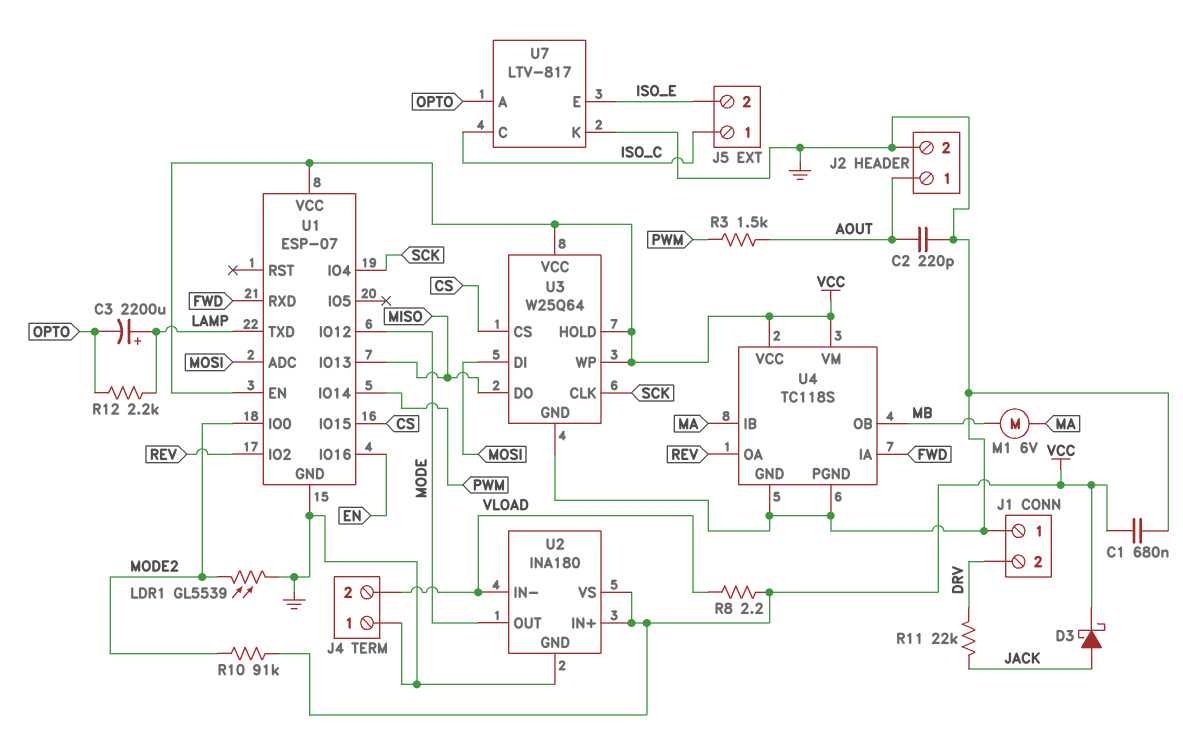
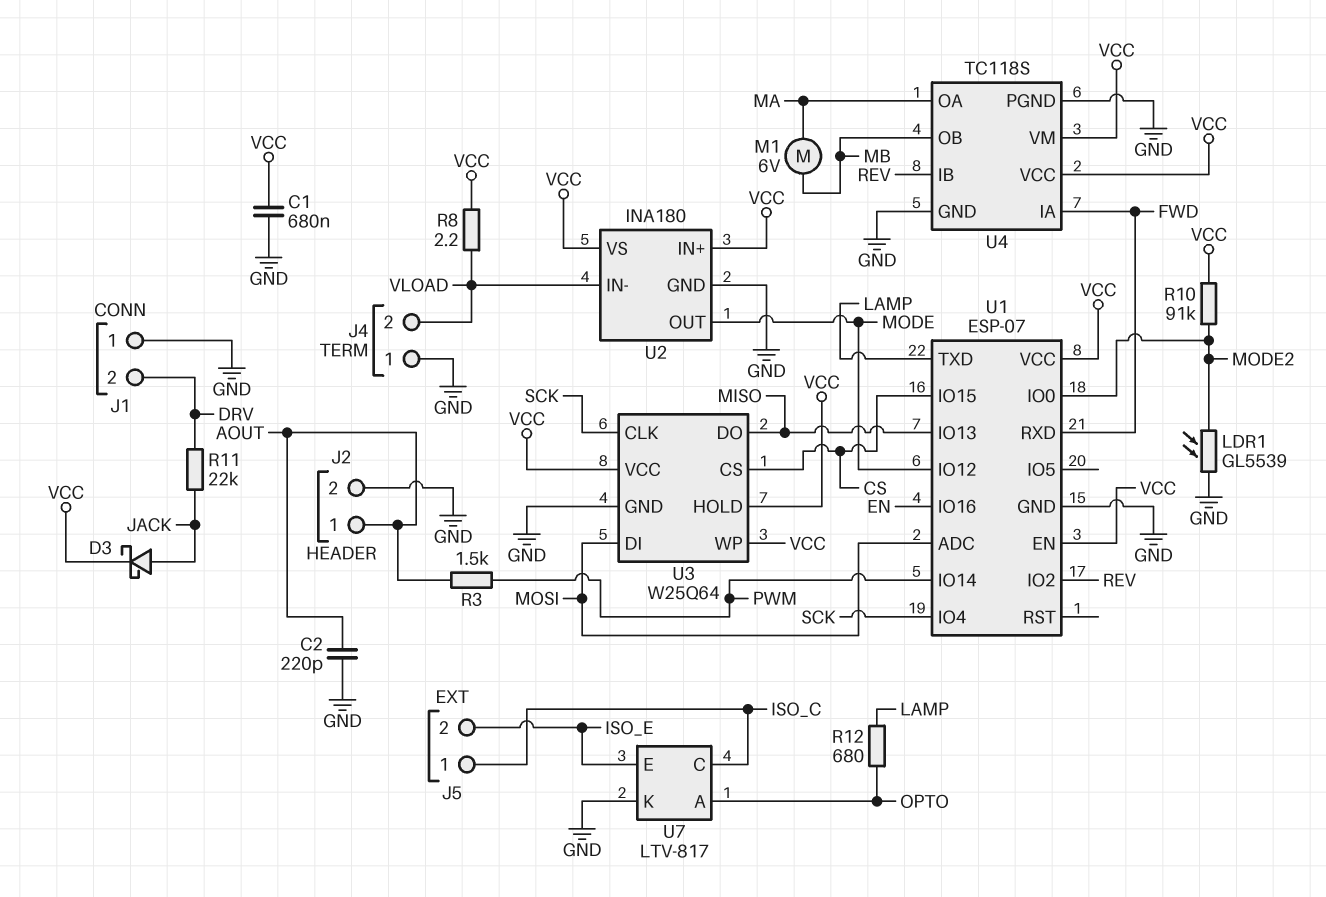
C3: 2200uF (plus LAMP, minus OPTO) -> none
R12: 2.2k (LAMP, OPTO) -> 680 (LAMP, OPTO)
U4 pin IB: MA -> REV
U4 pin OA: REV -> MA

